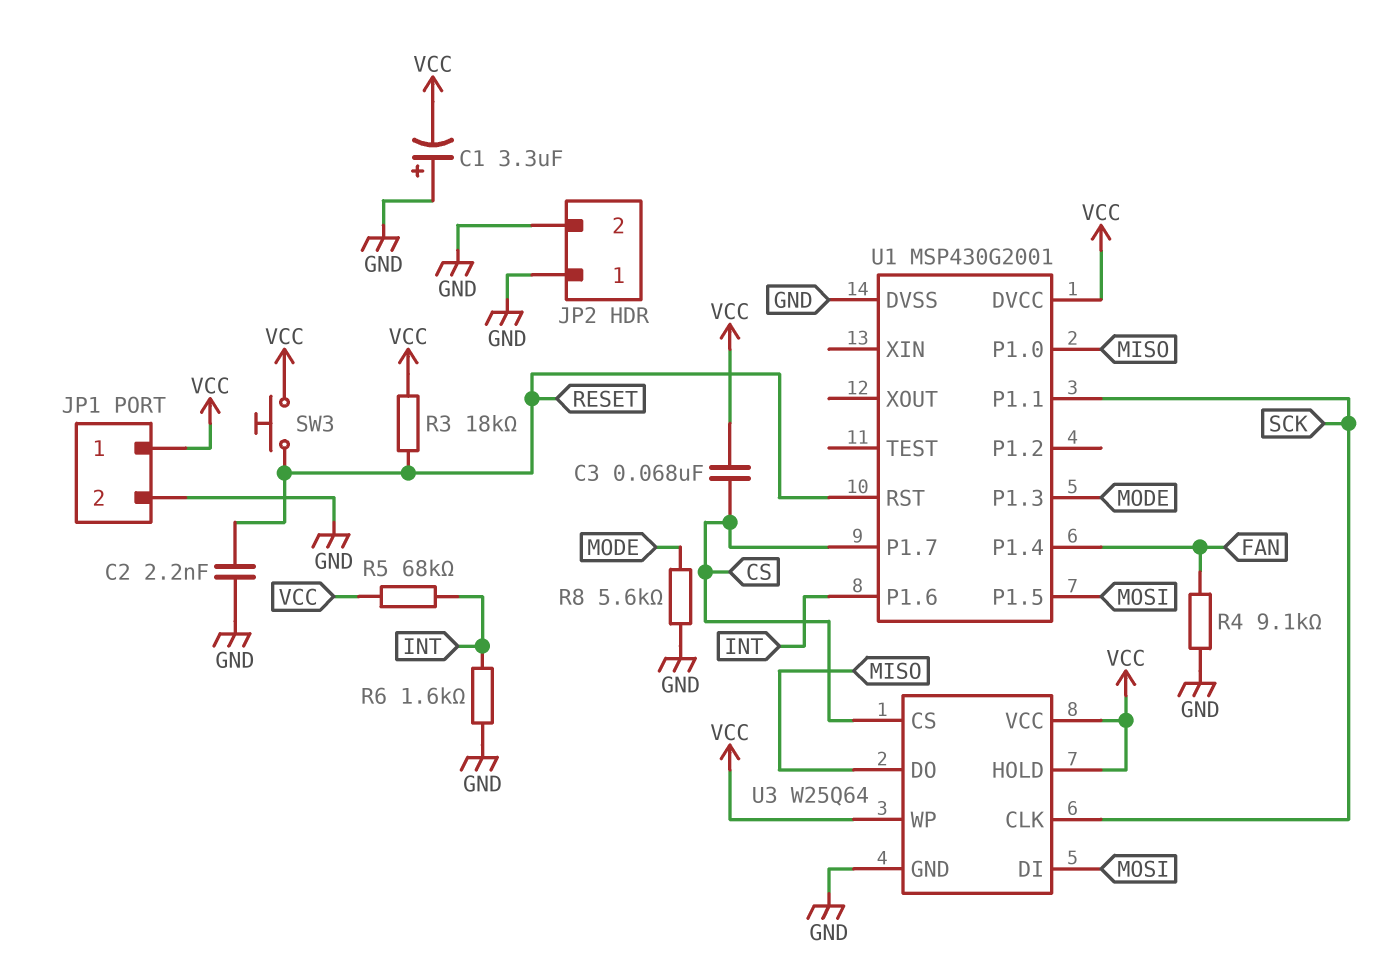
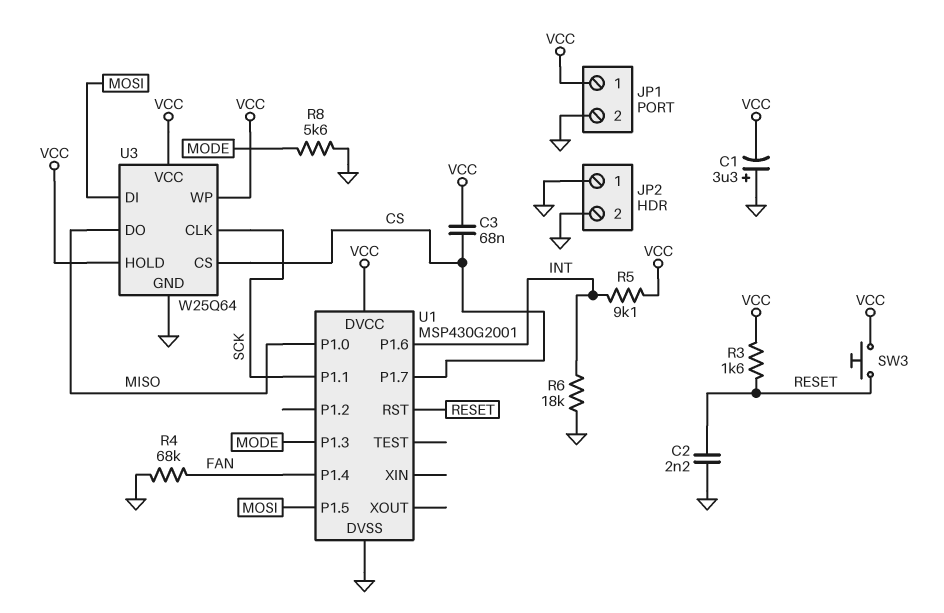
R3: 18k (RESET, VCC) -> 1.6k (RESET, VCC)
R4: 9.1k (FAN, GND) -> 68k (FAN, GND)
R5: 68k (INT, VCC) -> 9.1k (INT, VCC)
R6: 1.6k (GND, INT) -> 18k (GND, INT)

